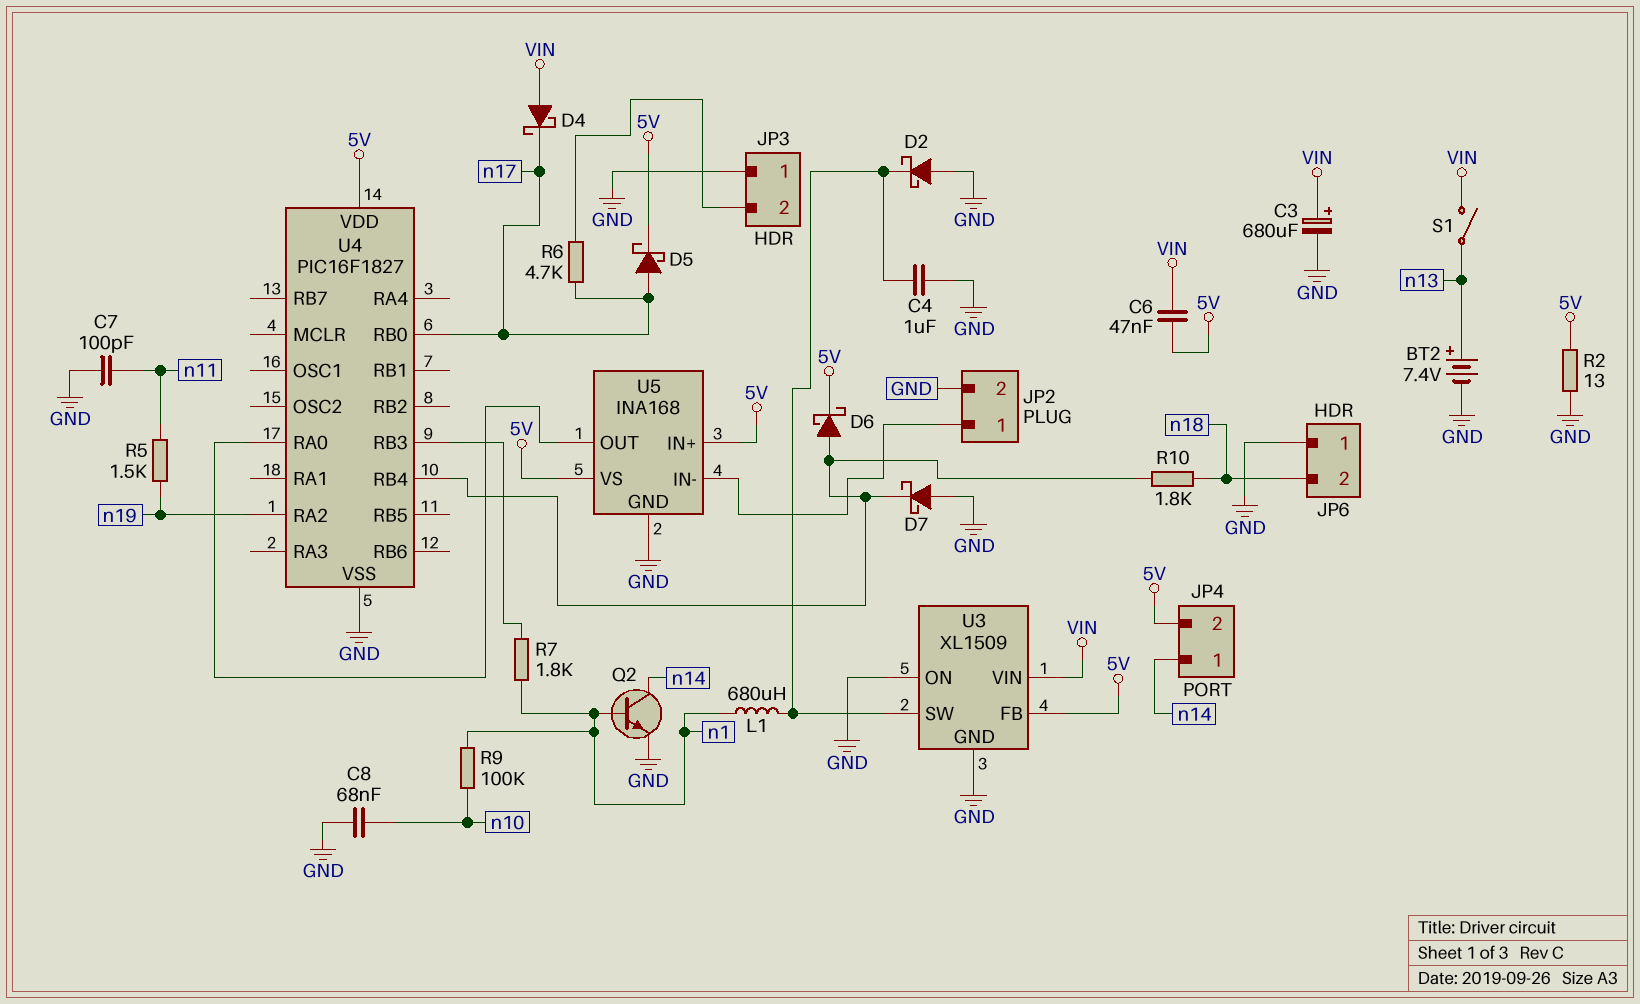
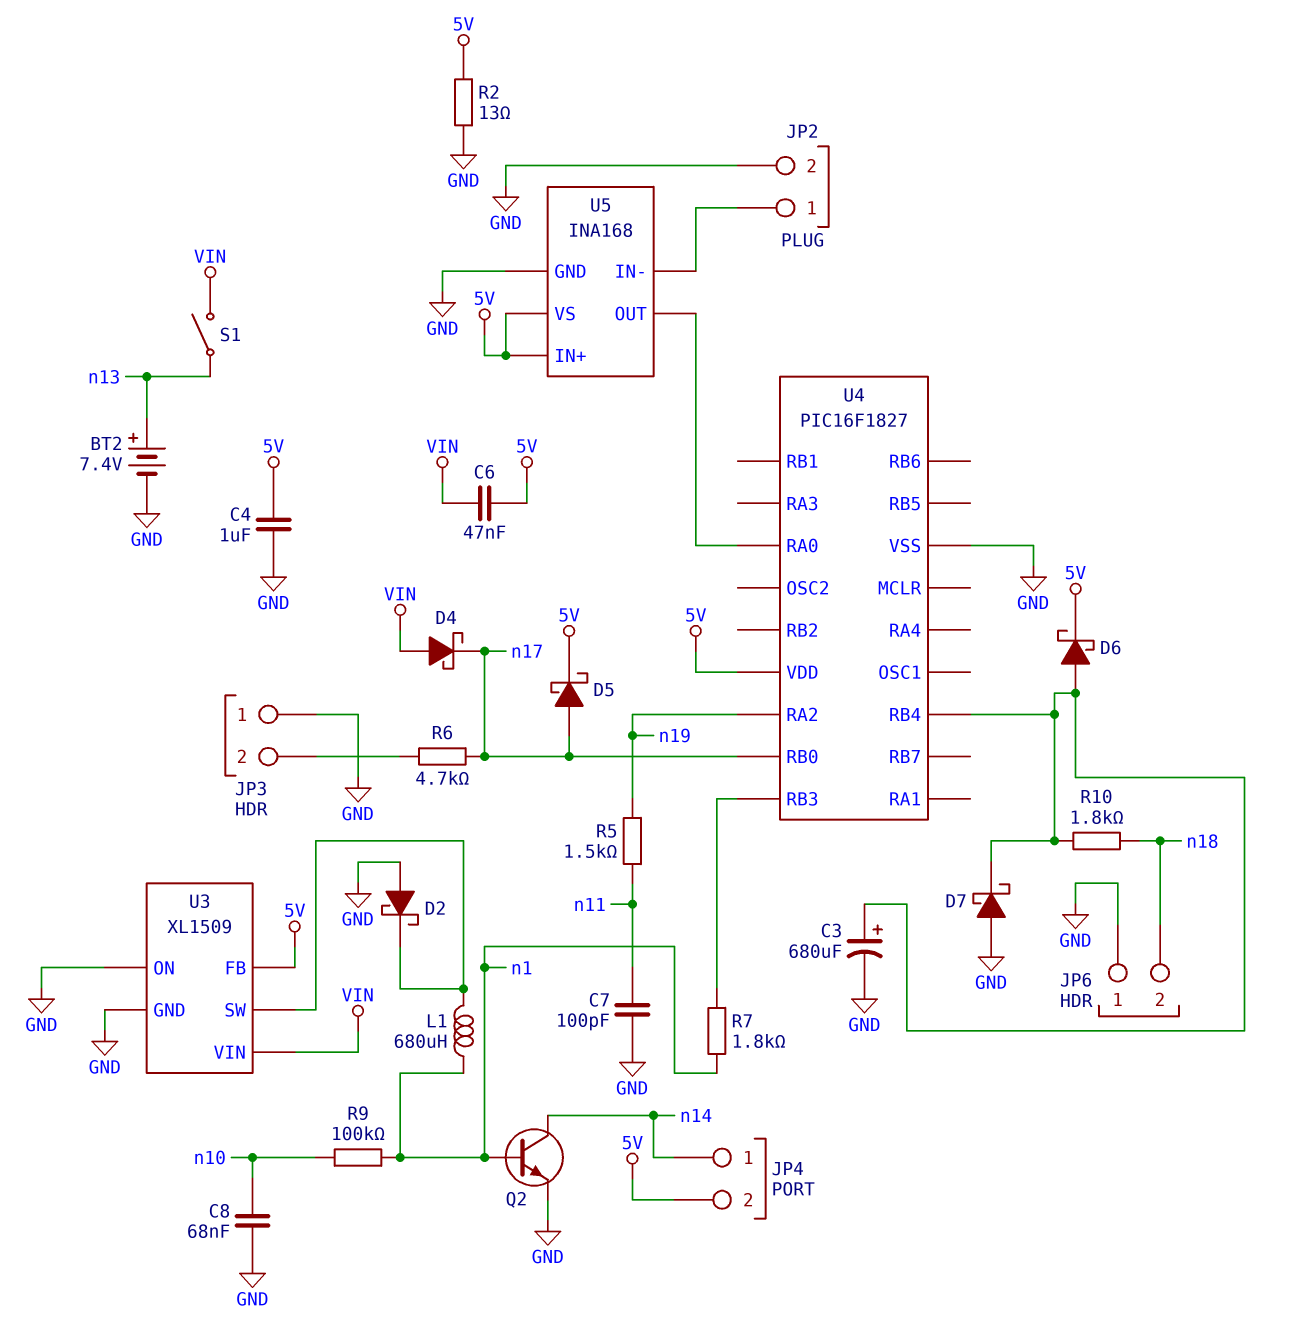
C3: 680uF (plus VIN, minus GND) -> 680uF (plus U4/RB4, minus GND)
C4: 1uF (GND, U3/SW) -> 1uF (5V, GND)

